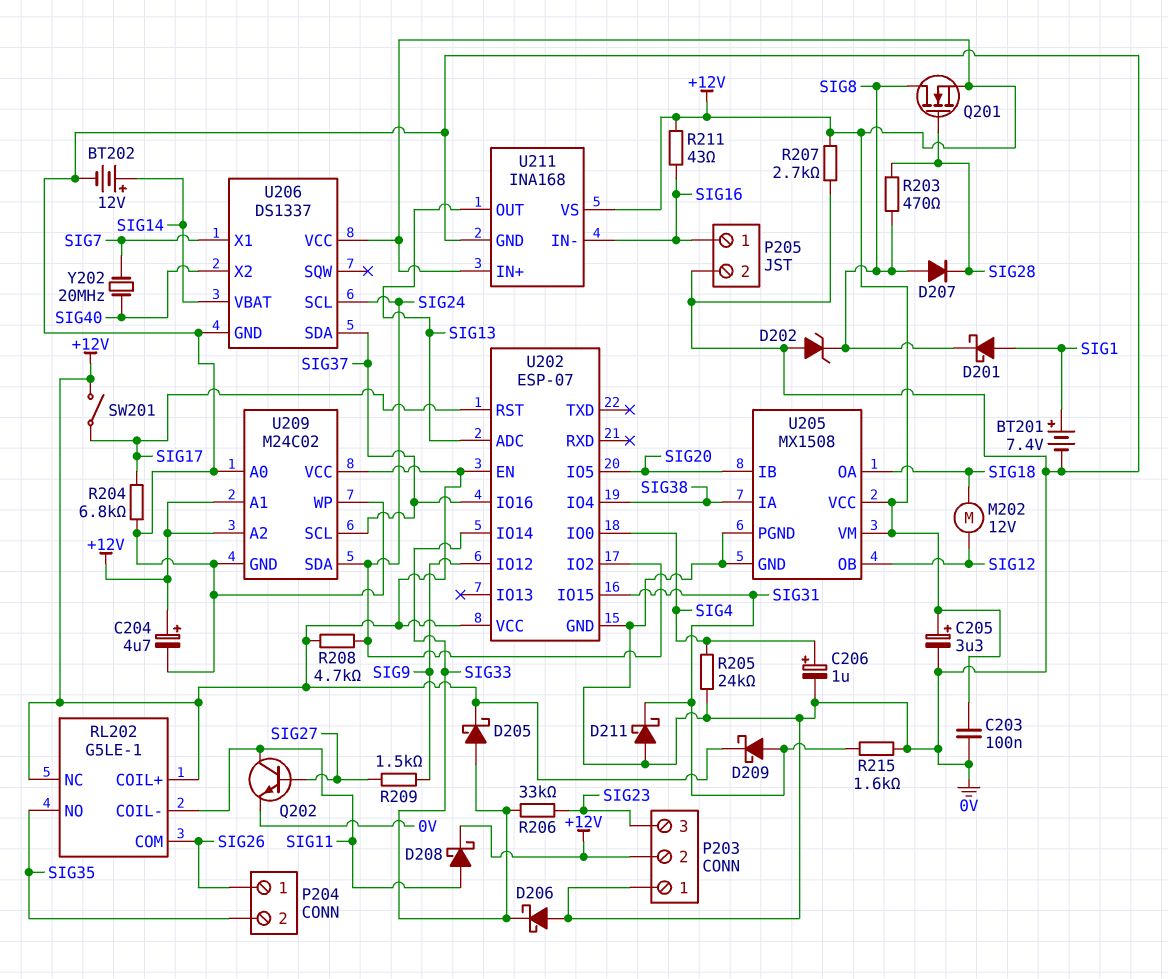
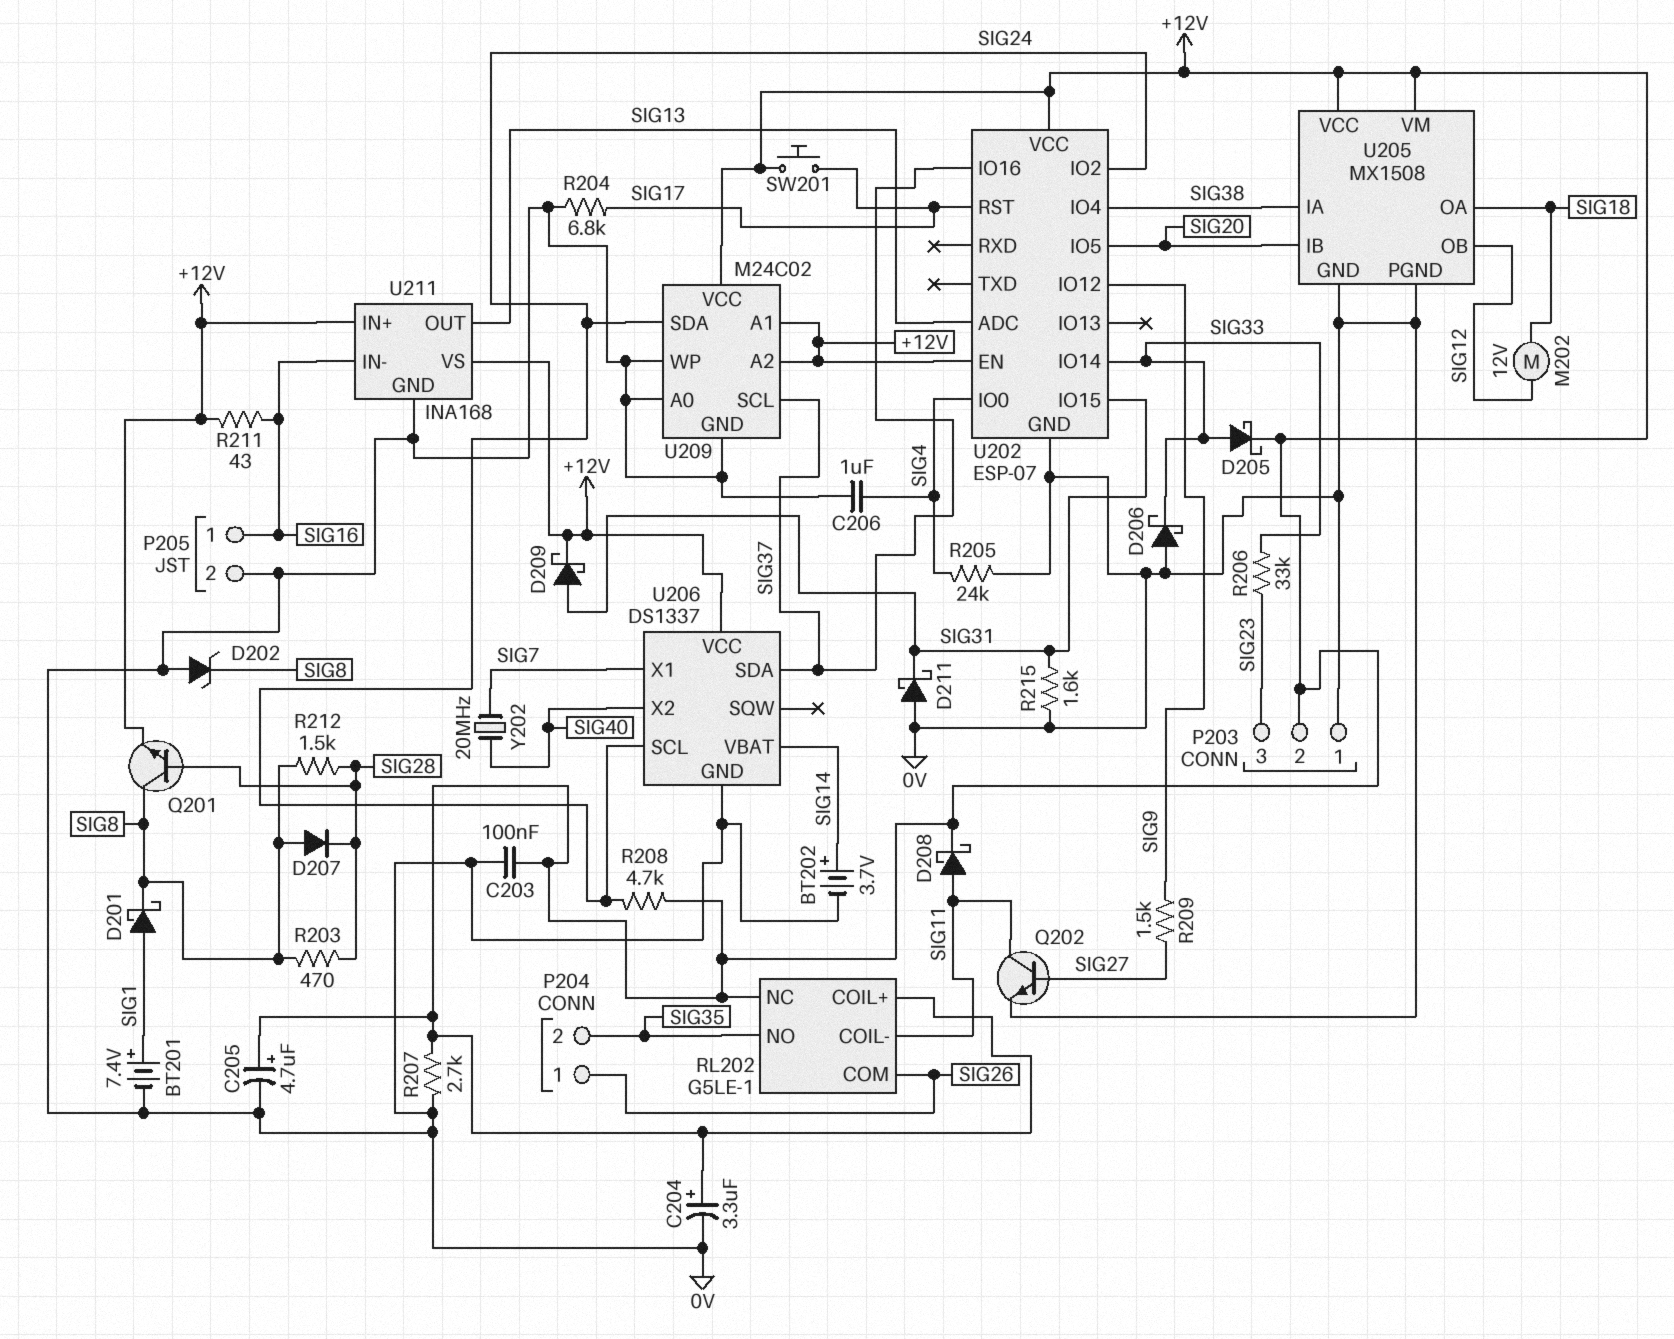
BT202: 12V (plus SIG14, minus 0V) -> 3.7V (plus SIG14, minus 0V)
C204: 4.7uF (plus +12V, minus 0V) -> 3.3uF (plus +12V, minus 0V)
C205: 3.3uF (plus +12V, minus 0V) -> 4.7uF (plus +12V, minus 0V)
C206: 1uF (plus SIG4, minus 0V) -> 1uF (0V, SIG4)
Q201: NMOS (G SIG28, D SIG8, S +12V) -> NPN (B SIG28, C SIG8, E +12V)
R212: none -> 1.5k (SIG8, SIG28)
SW201: switch (+12V, SIG17) -> button (+12V, SIG17)

